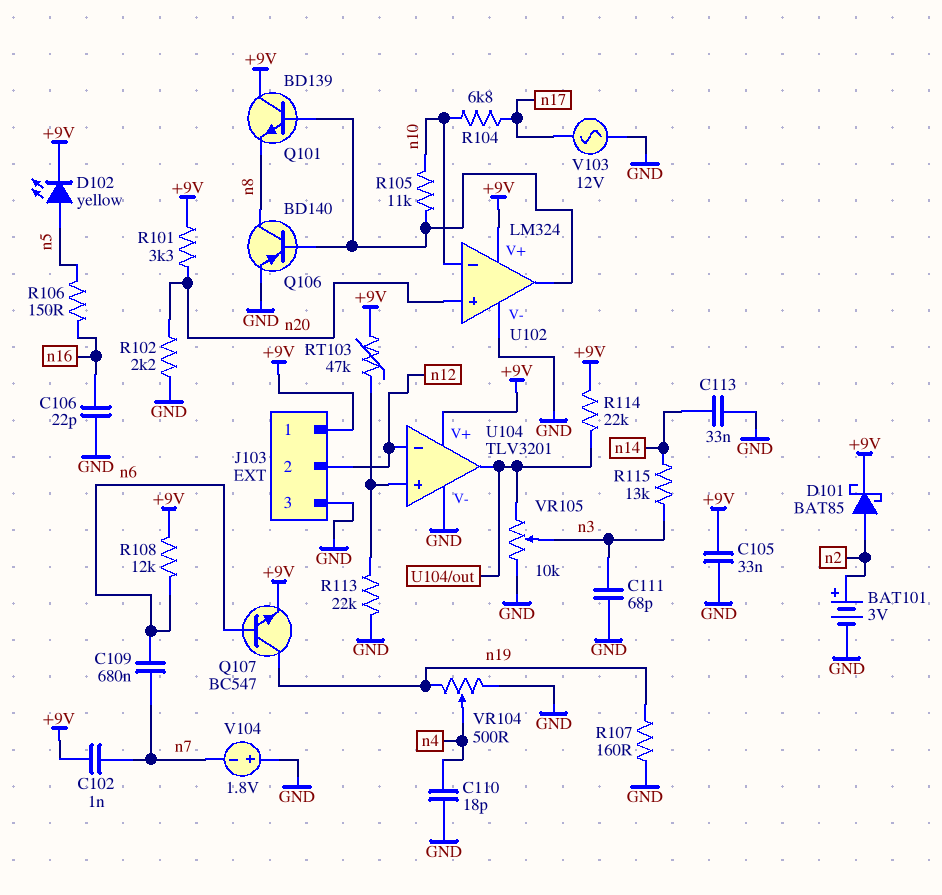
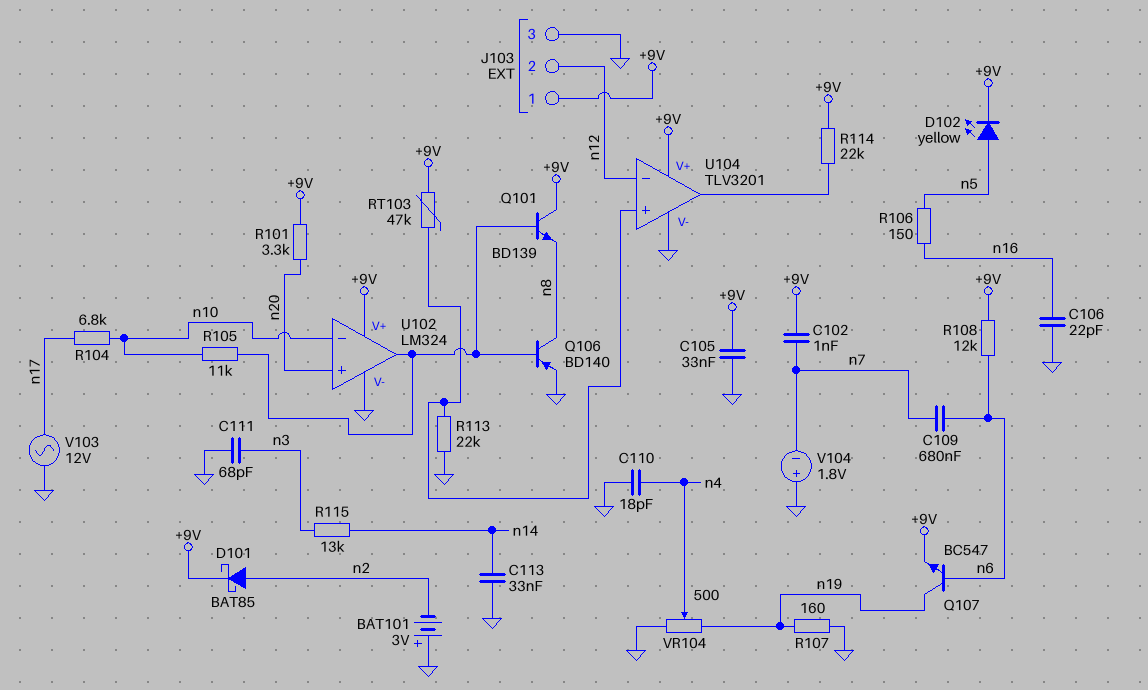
BAT101: 3V (plus n2, minus GND) -> 3V (plus GND, minus n2)
R102: 2.2k (GND, n20) -> none
VR105: 10k (GND, U104/out, wiper n3) -> none

